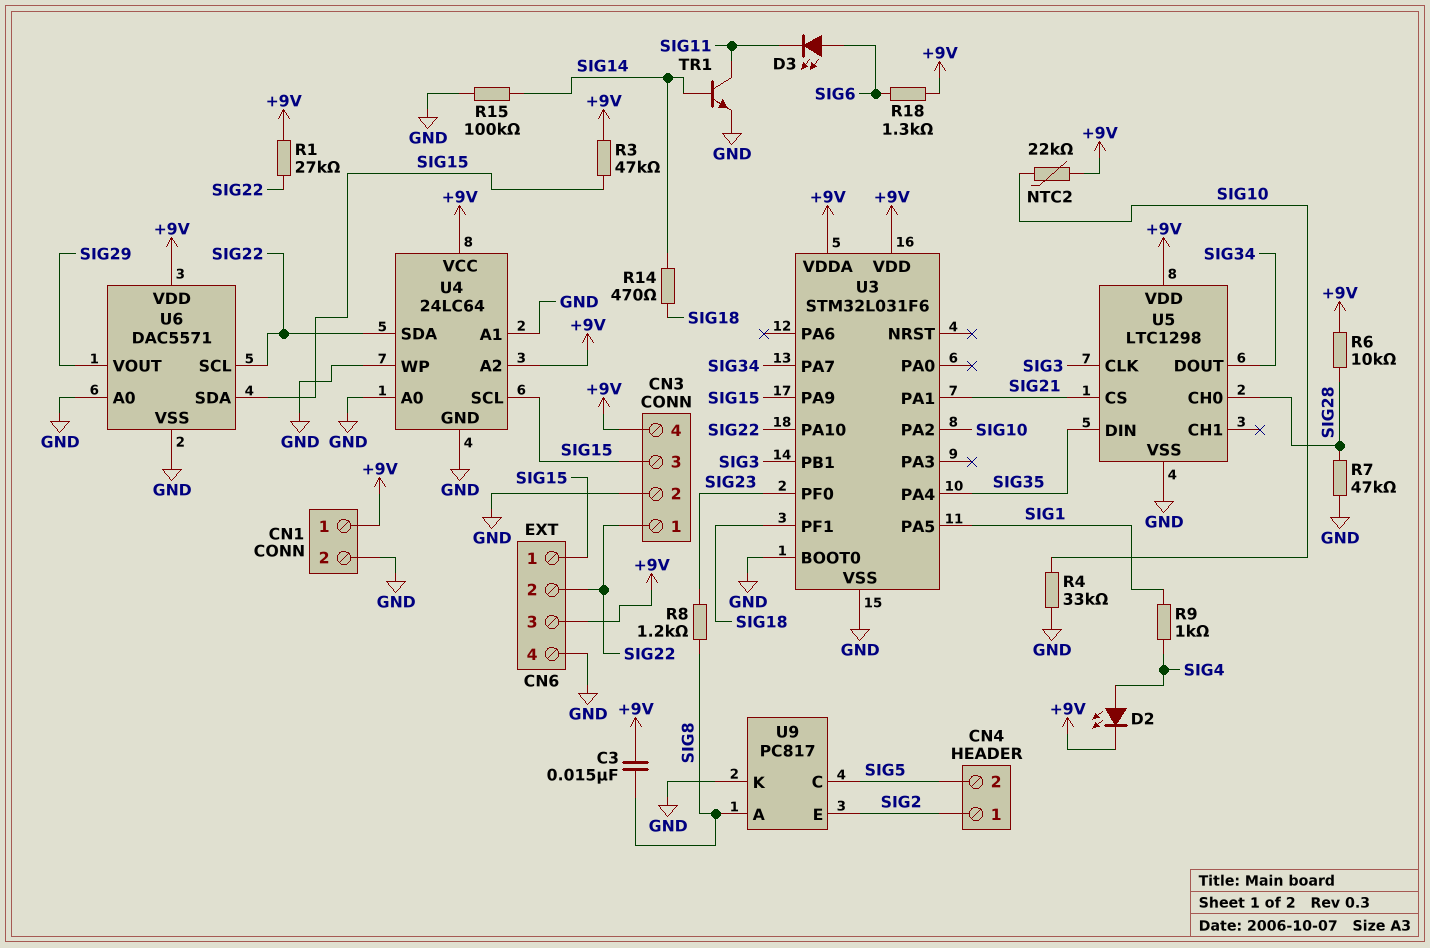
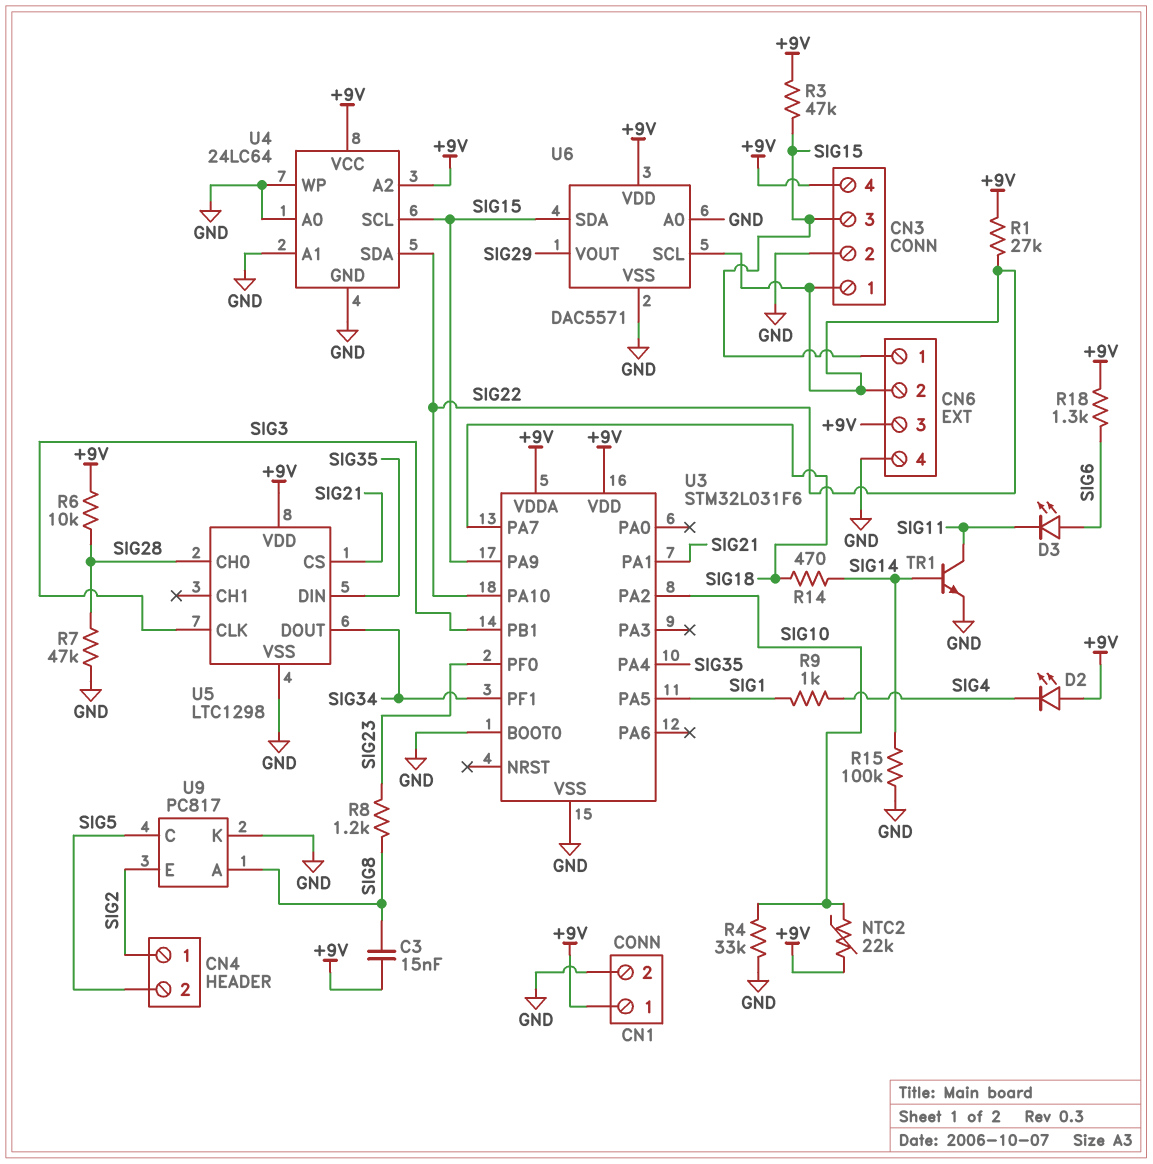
D2: LED (A SIG4, K +9V) -> LED (A +9V, K SIG4)
U3 pin PA7: SIG34 -> SIG18
U3 pin PF1: SIG18 -> SIG34

